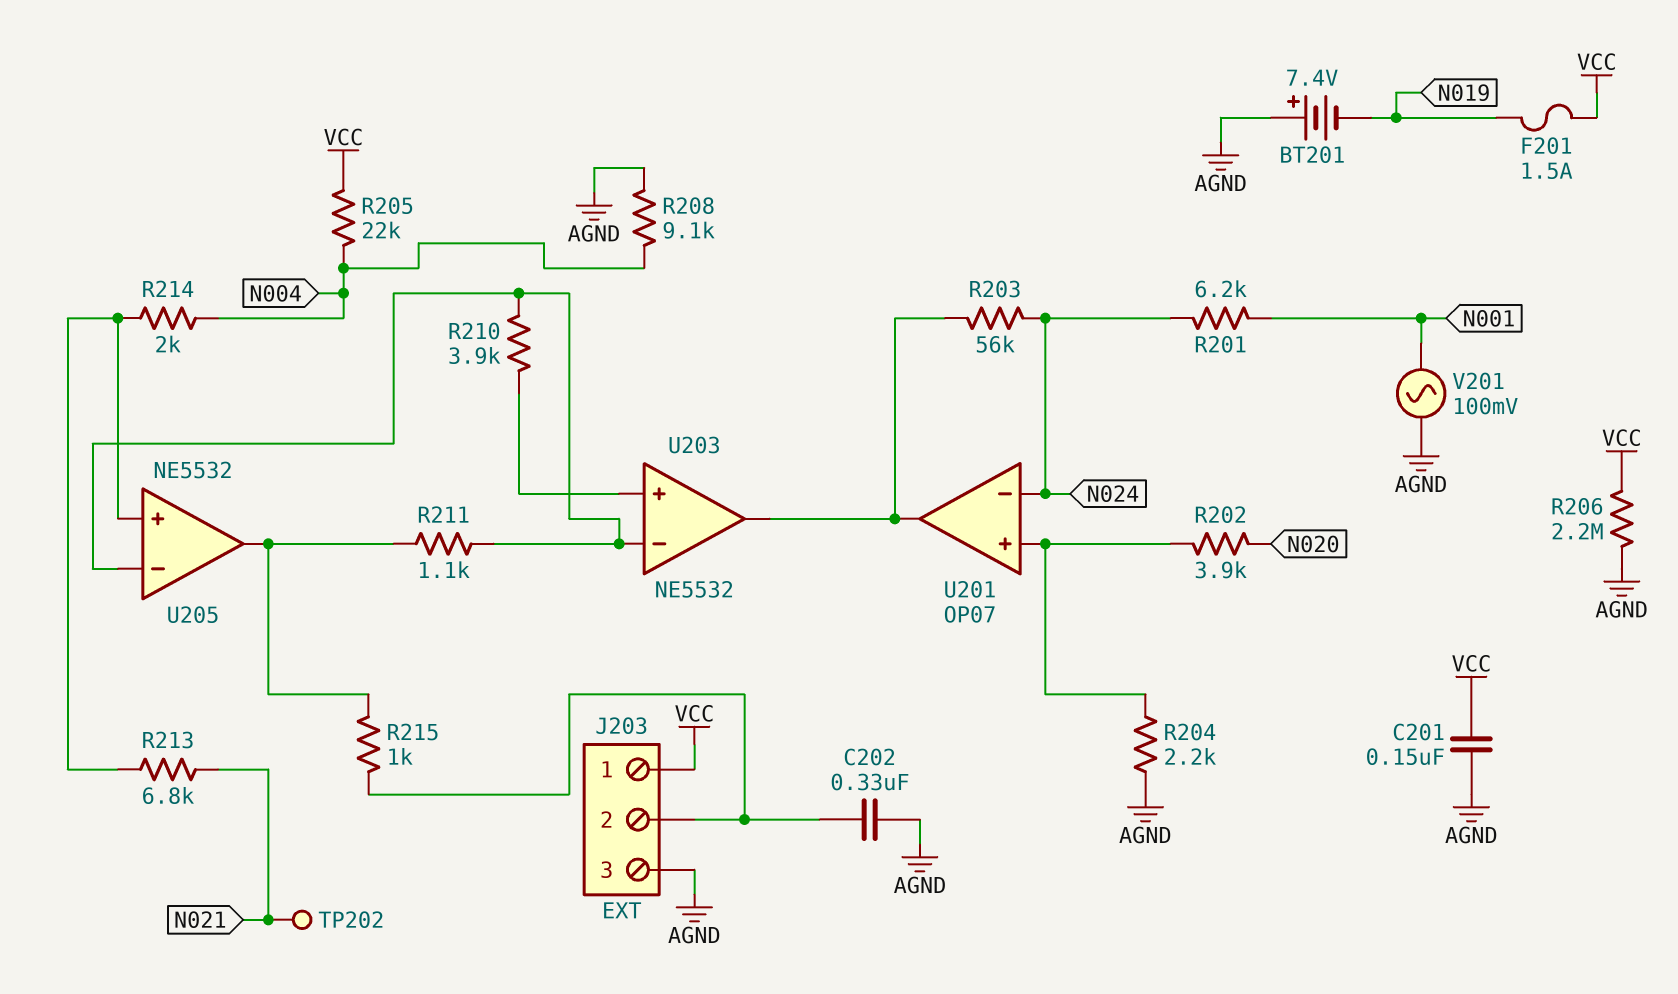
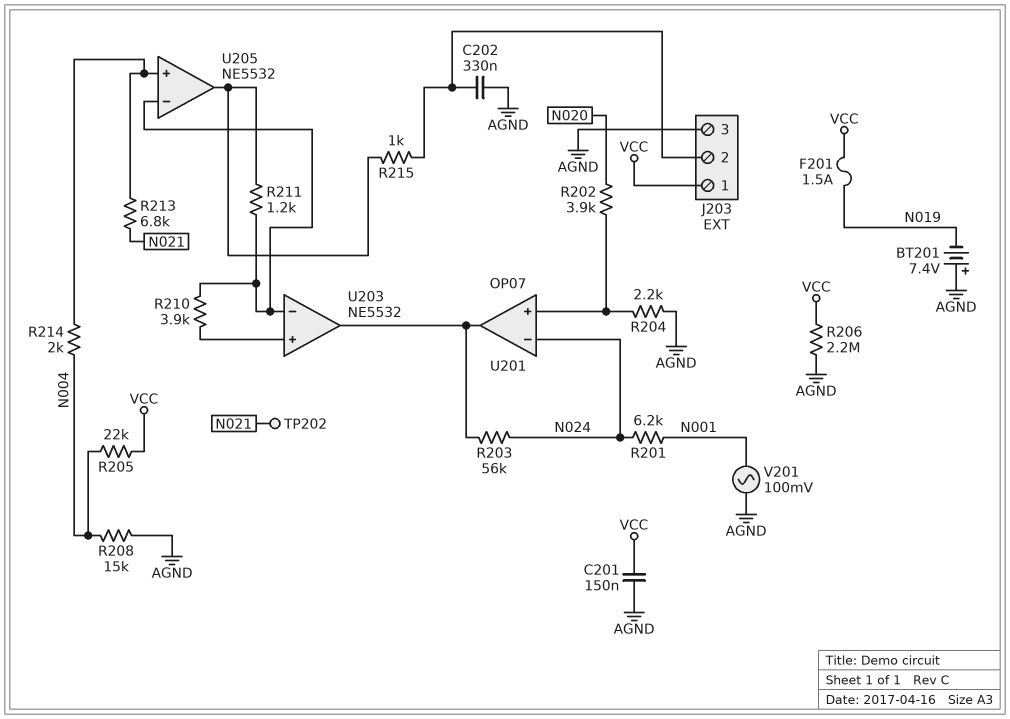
R208: 9.1k (AGND, N004) -> 15k (AGND, N004)
R211: 1.1k (U203/in-, U205/out) -> 1.2k (U203/in-, U205/out)

